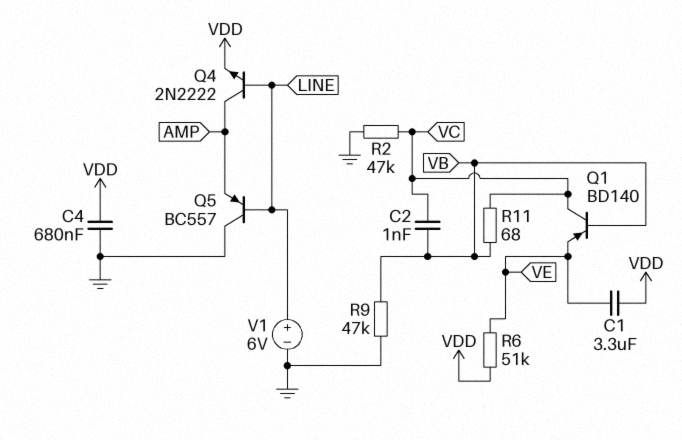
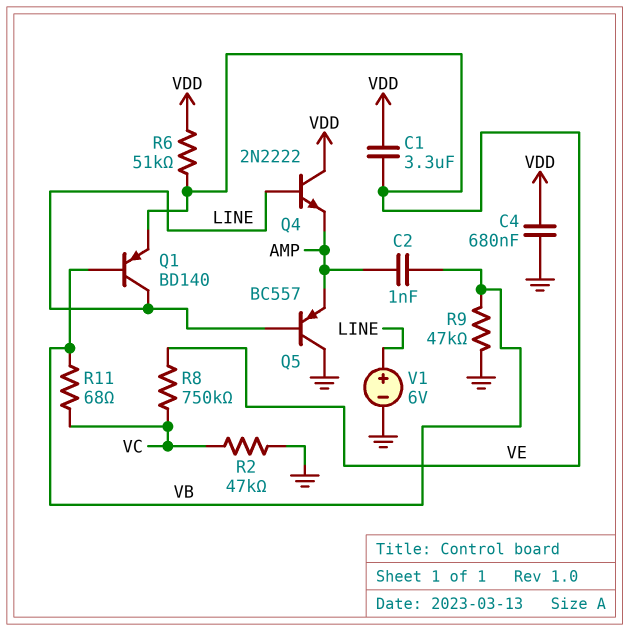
C2: 1nF (VB, VC) -> 1nF (AMP, VB)
Q1: PNP BD140 (B VB, C VC, E VE) -> PNP BD140 (B VB, C LINE, E VE)
Q4: NPN 2N2222 (B LINE, C AMP, E VDD) -> NPN 2N2222 (B LINE, C VDD, E AMP)
R8: none -> 750k (VC, VE)

